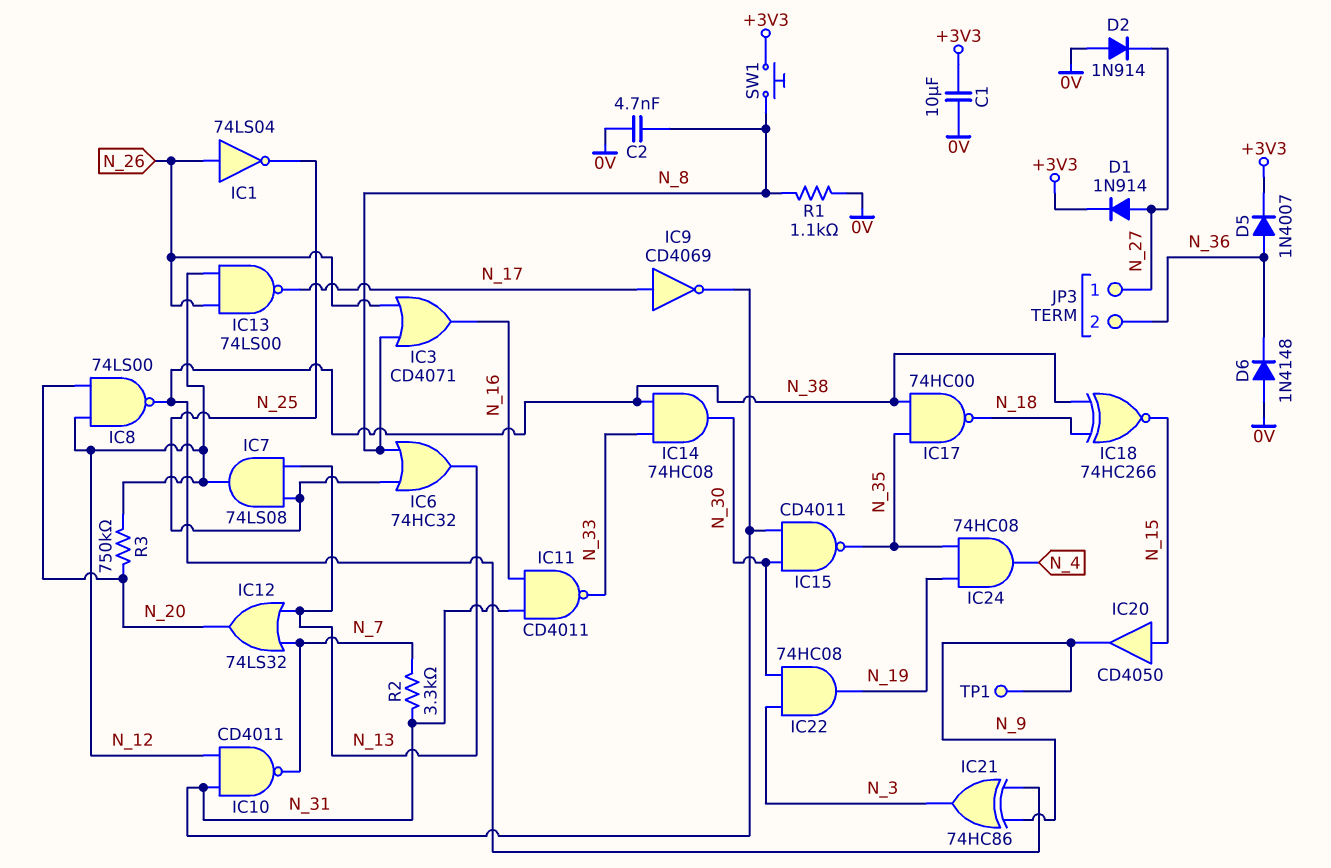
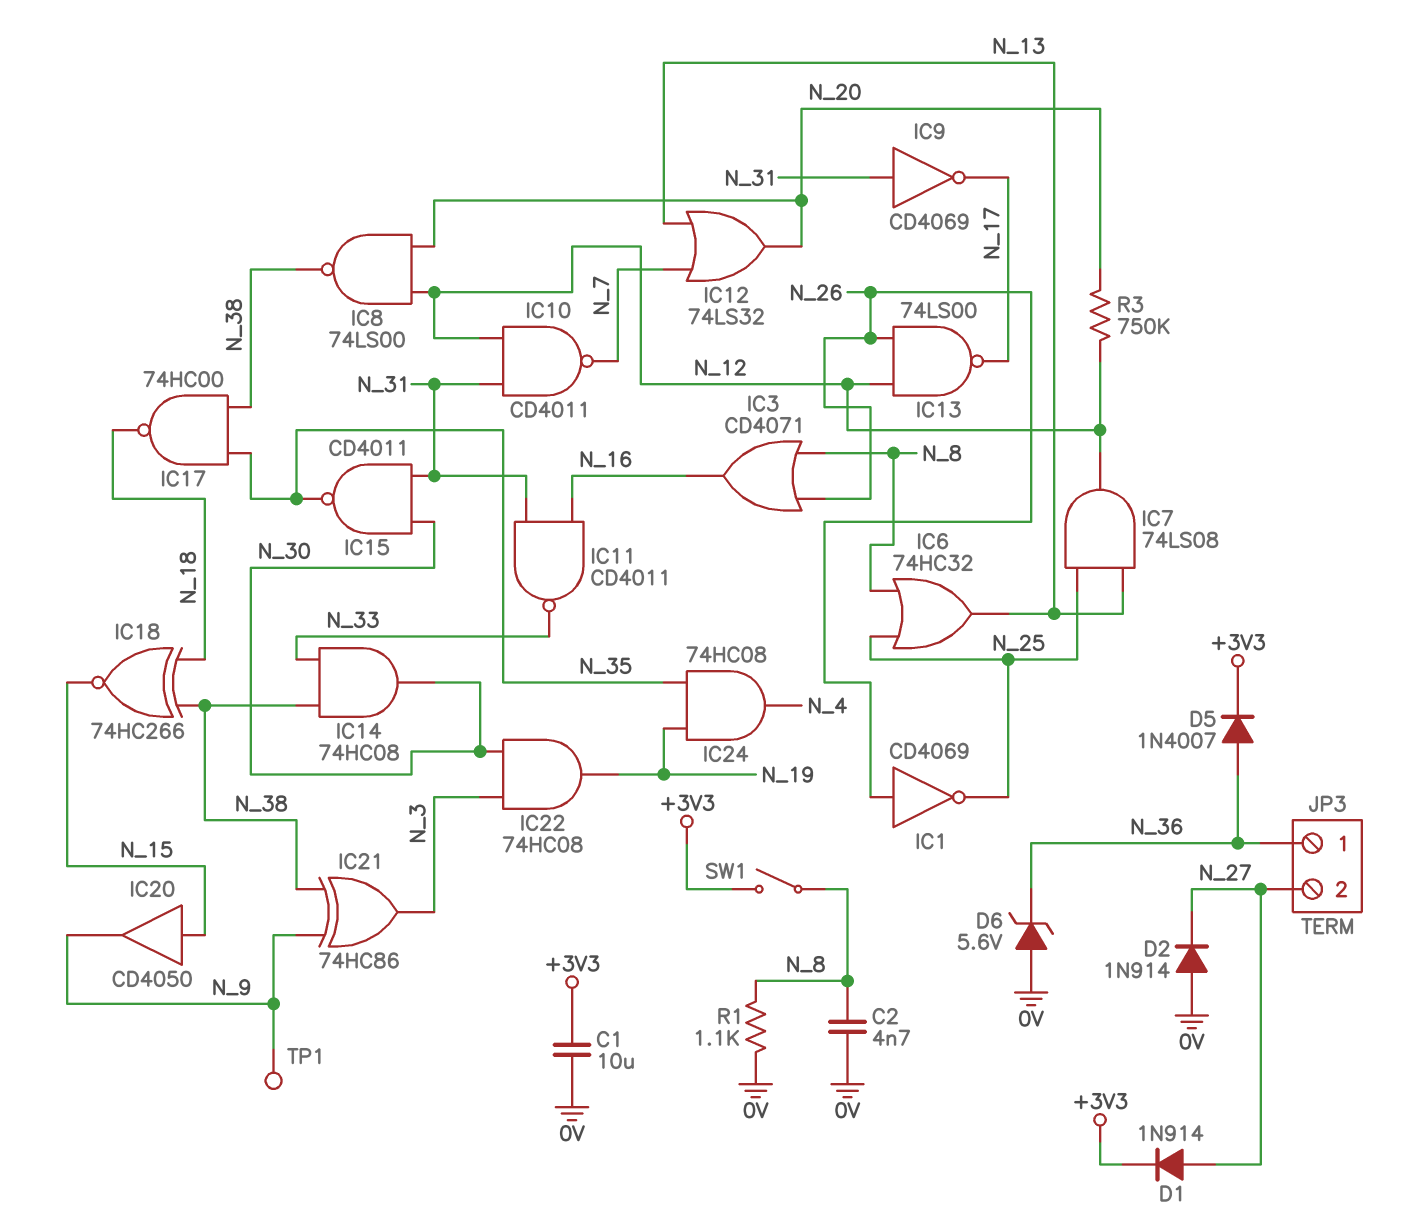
D6: diode 1N4148 (A 0V, K N_36) -> zener 5.6V (A 0V, K N_36)
IC1: NOT 74LS04 (in N_26, out N_25) -> NOT CD4069 (in N_26, out N_25)
IC9: NOT CD4069 (in N_17, out N_31) -> NOT CD4069 (in N_31, out N_17)
JP3 pin 1: N_27 -> N_36
JP3 pin 2: N_36 -> N_27
R2: 3.3k (N_7, N_31) -> none
SW1: button (+3V3, N_8) -> switch (+3V3, N_8)

